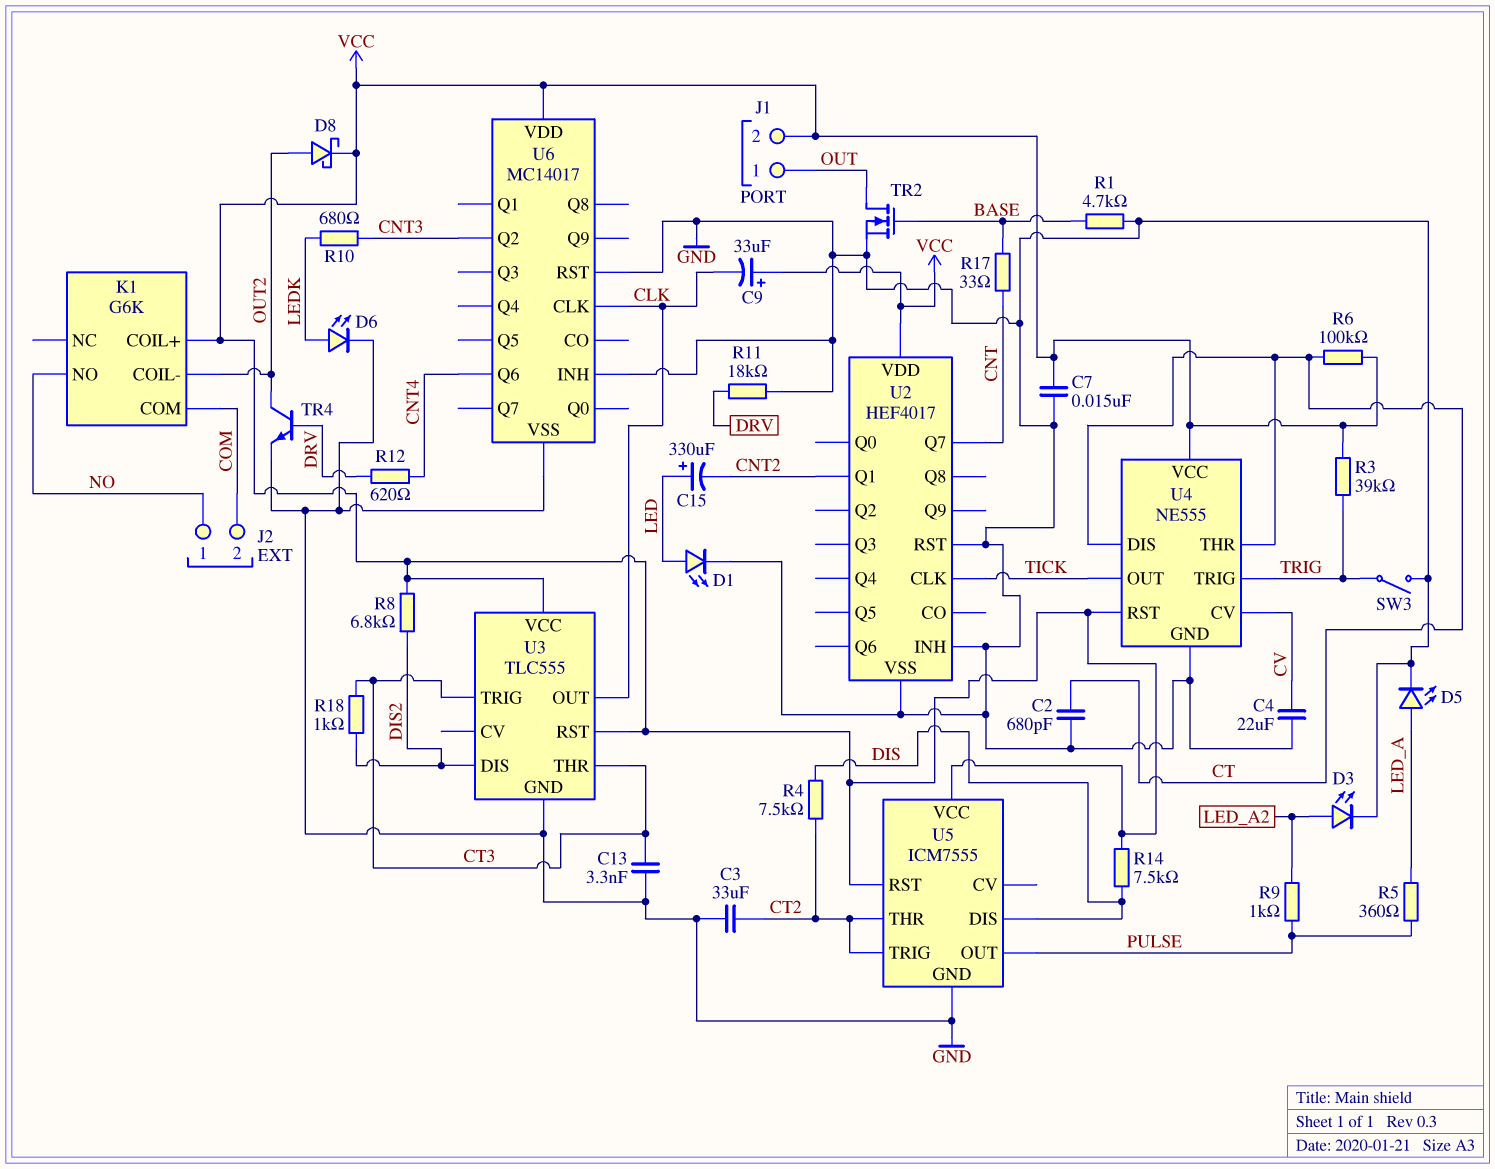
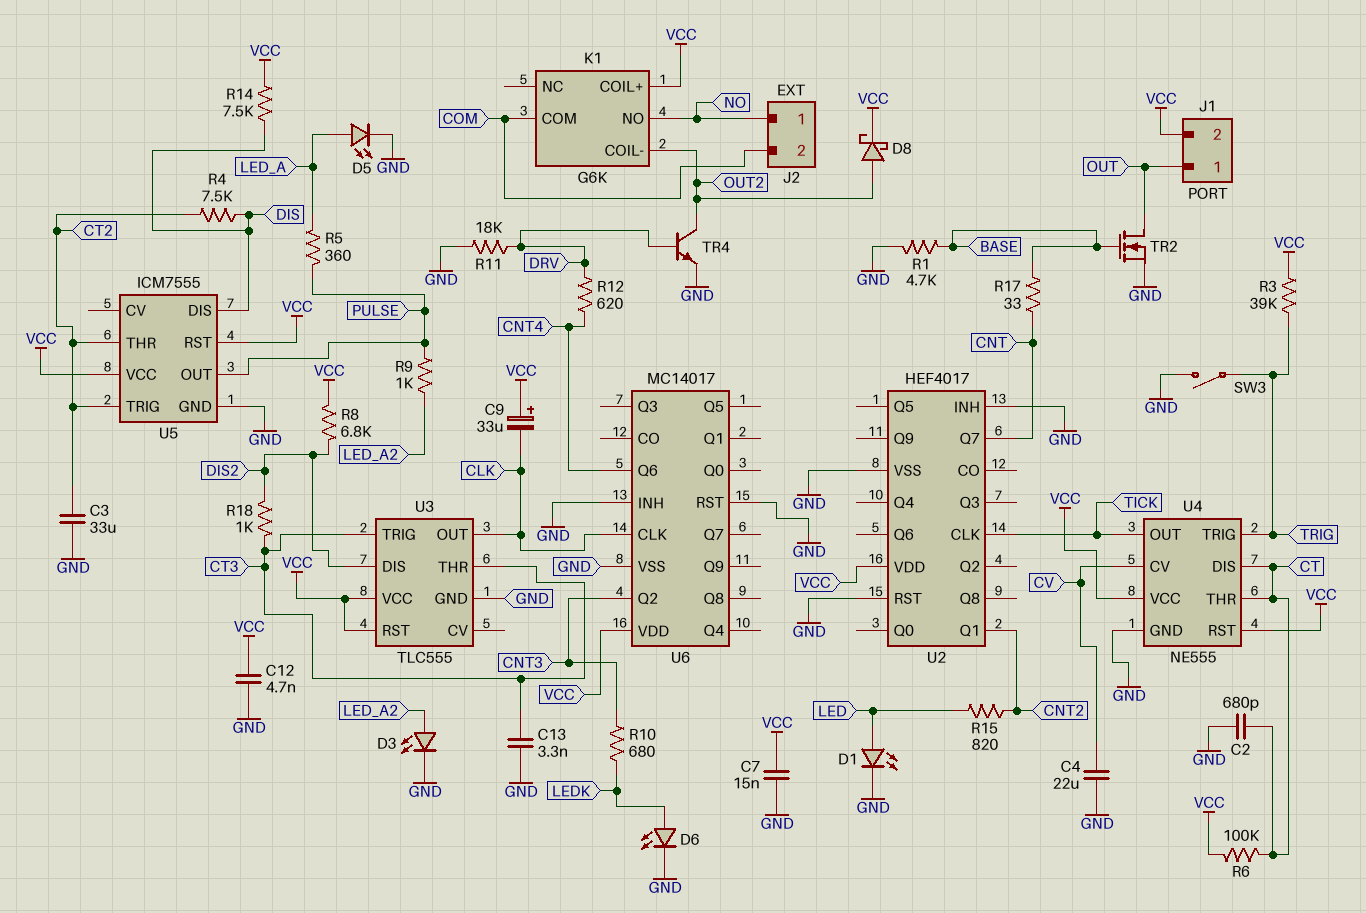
C12: none -> 4.7nF (GND, VCC)
C15: 330uF (plus LED, minus CNT2) -> none
R15: none -> 820 (CNT2, LED)

